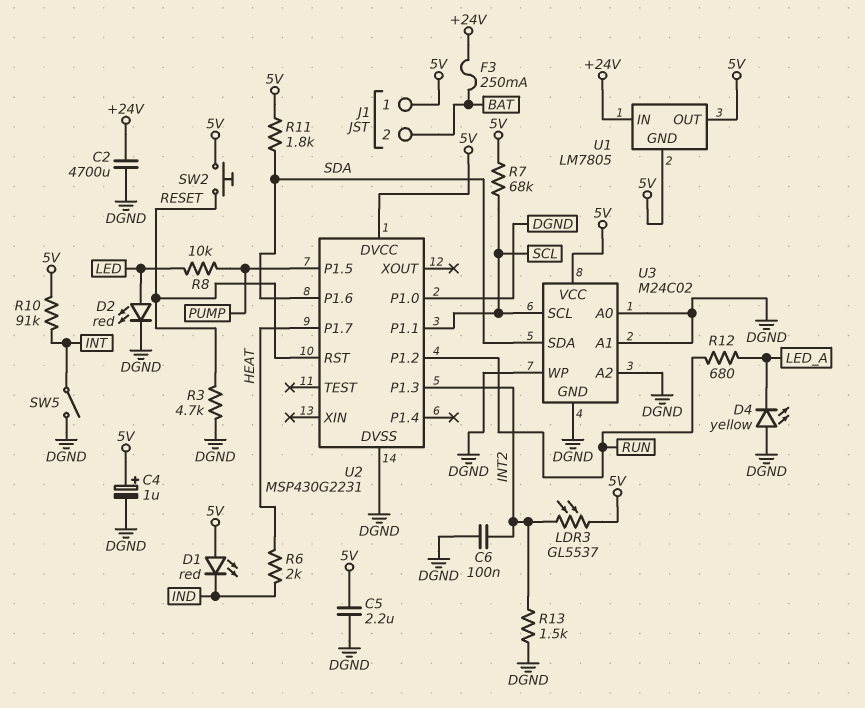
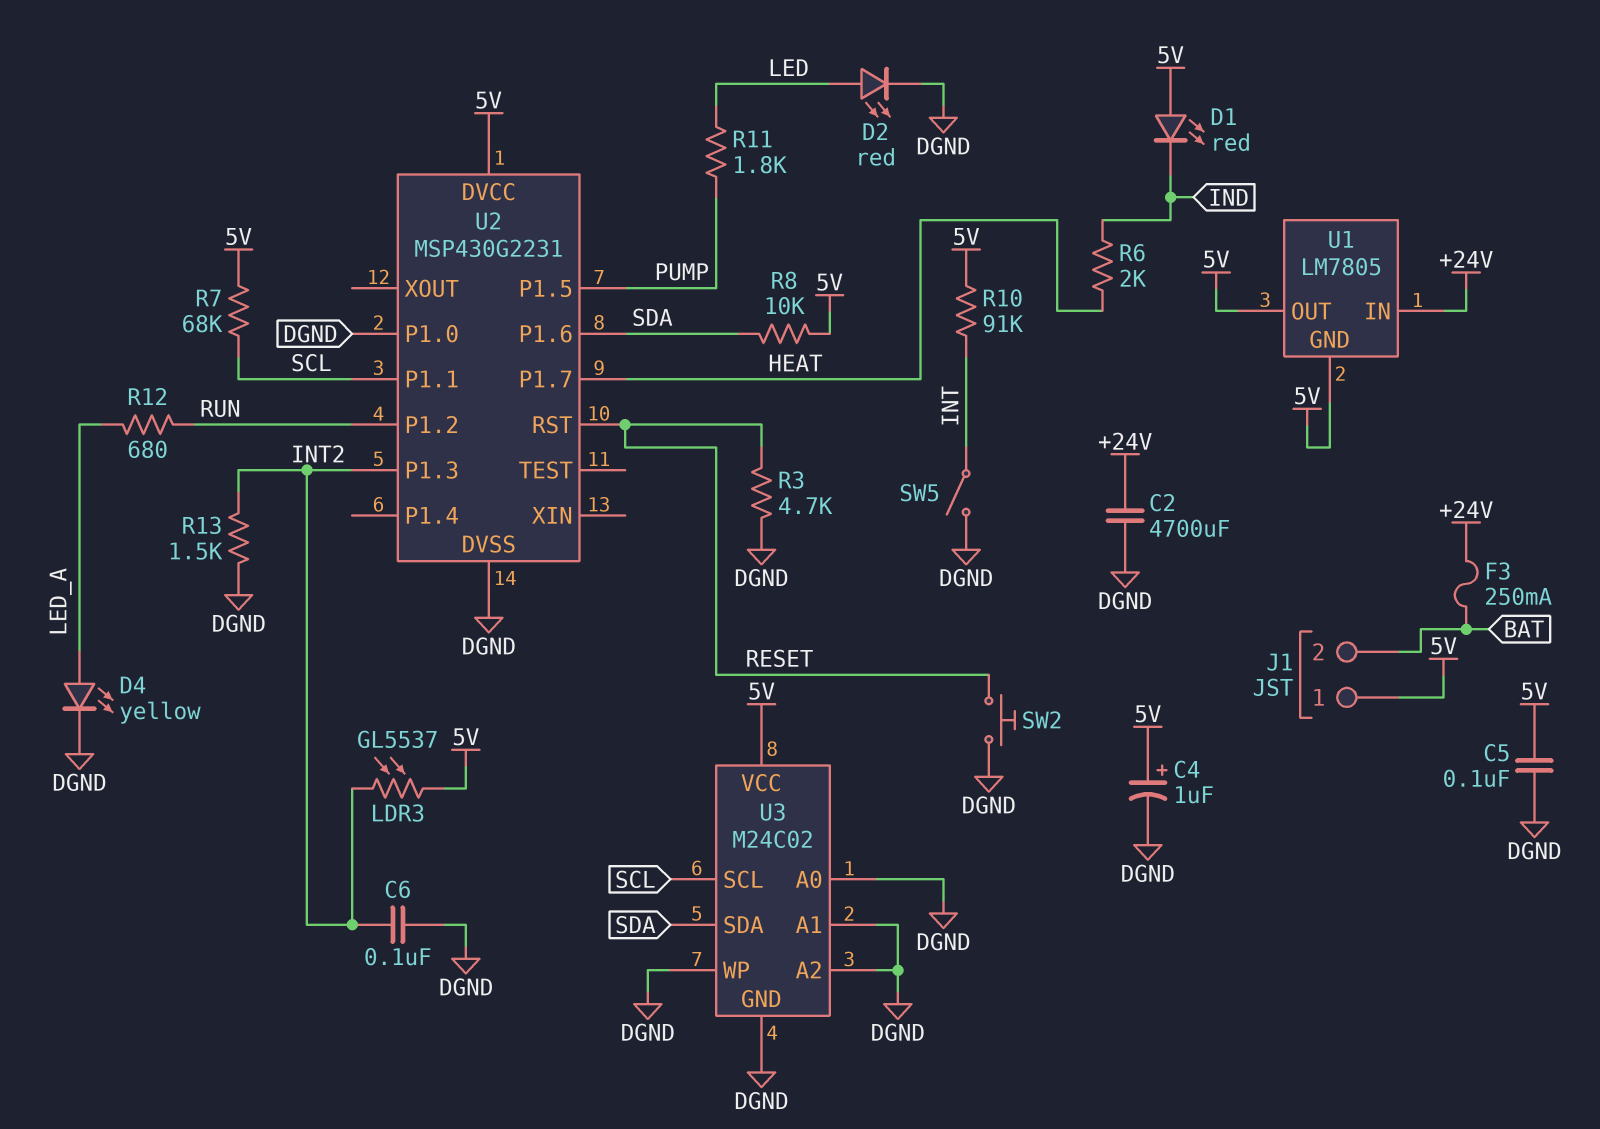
C5: 2.2uF (5V, DGND) -> 100nF (5V, DGND)
D4: LED yellow (A DGND, K LED_A) -> LED yellow (A LED_A, K DGND)
R8: 10k (LED, PUMP) -> 10k (5V, SDA)
R11: 1.8k (5V, SDA) -> 1.8k (LED, PUMP)
SW2: button (5V, RESET) -> button (DGND, RESET)

